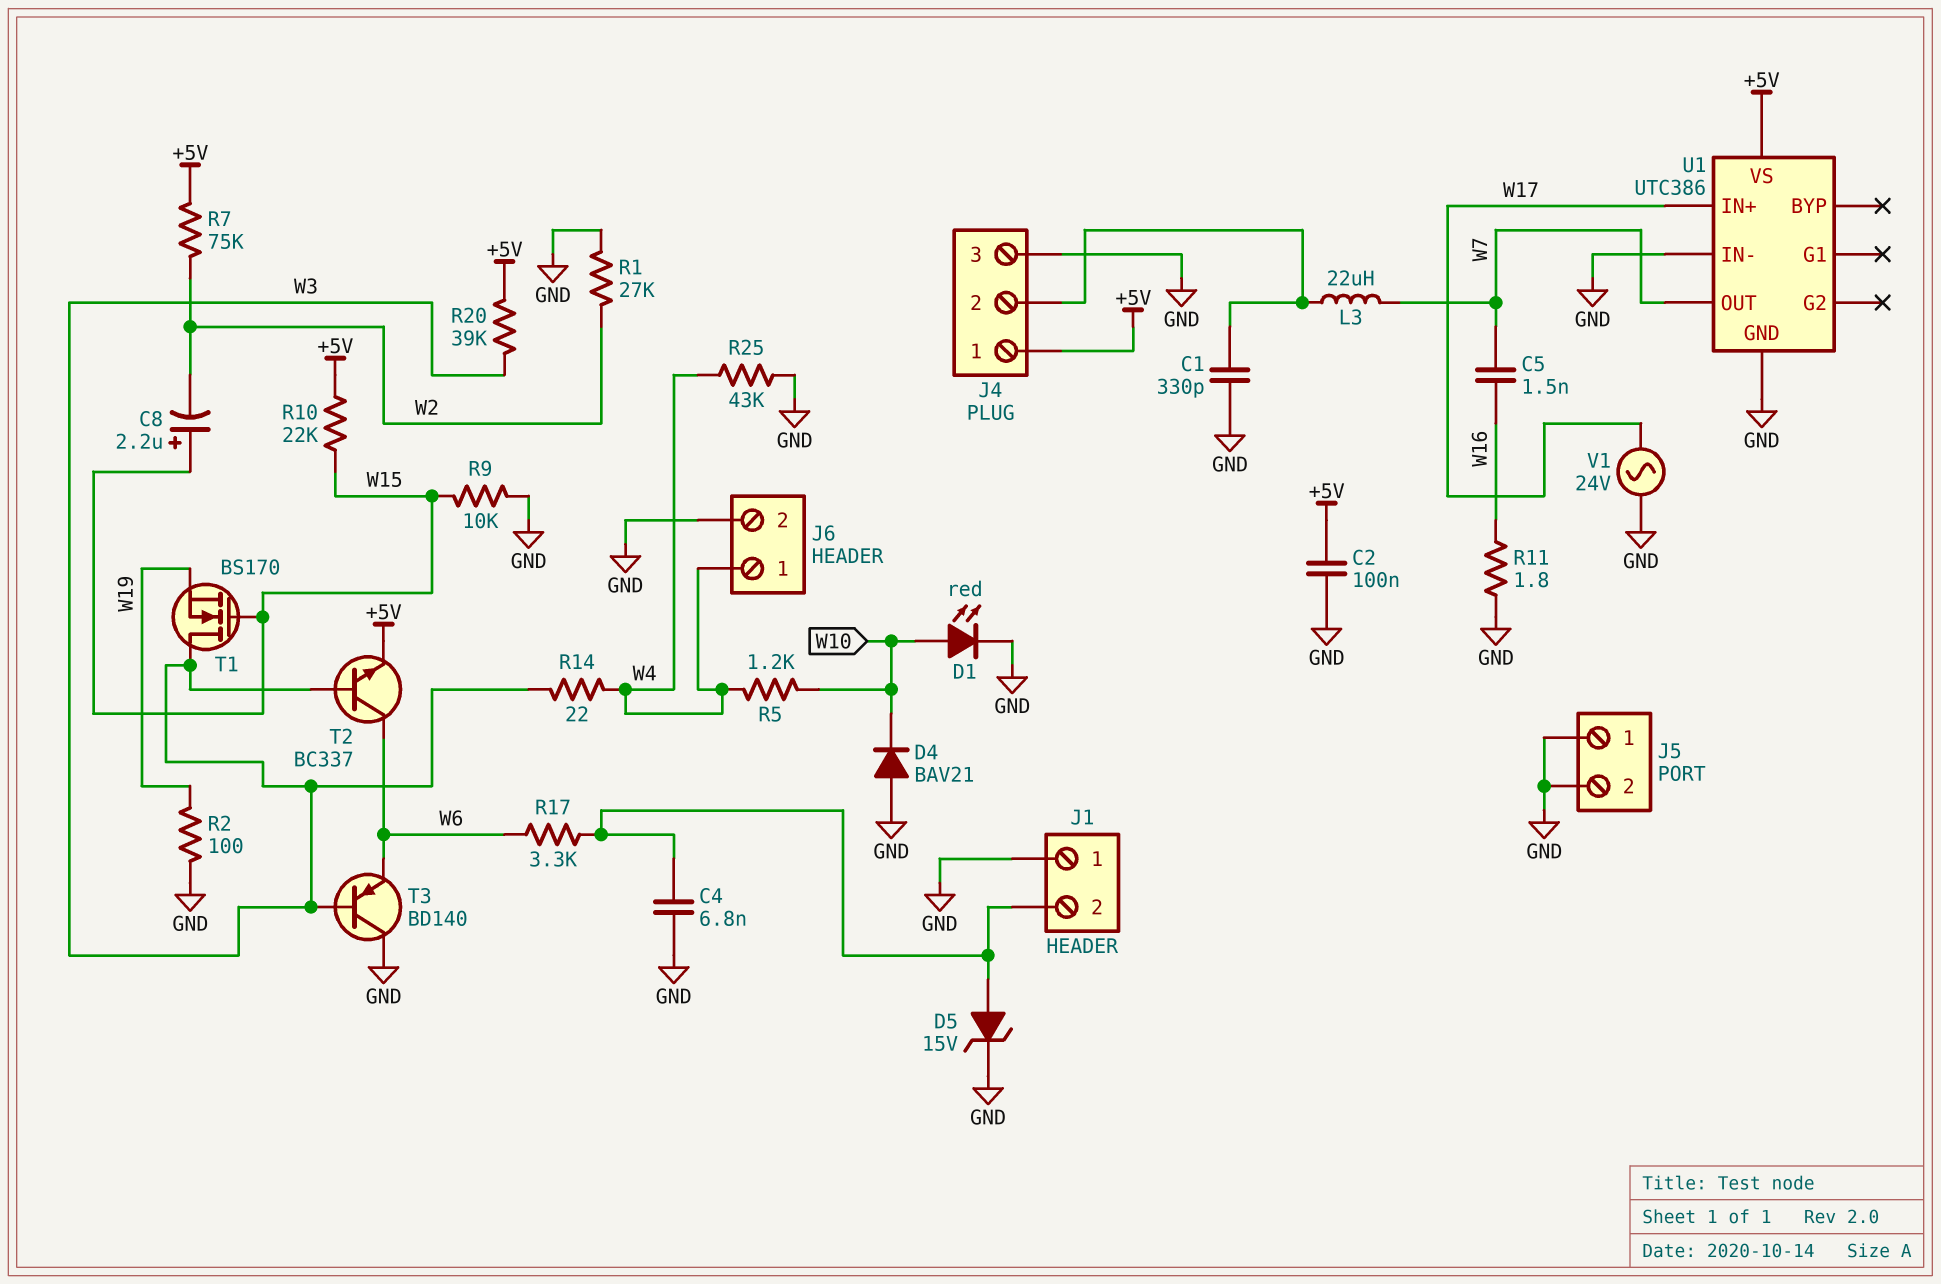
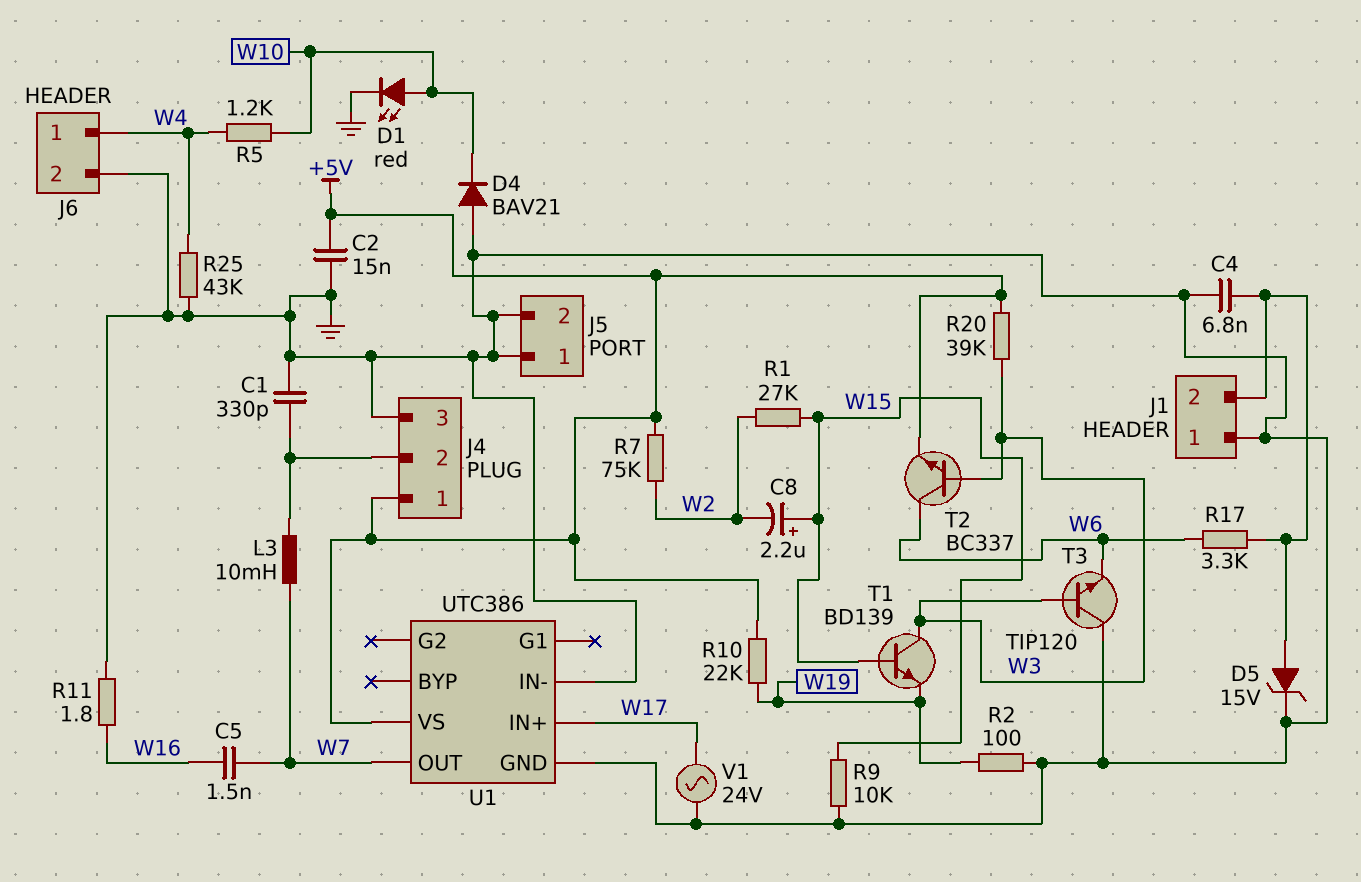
C2: 100nF (+5V, GND) -> 15nF (+5V, GND)
L3: 22uH (J4/2, W7) -> 10mH (J4/2, W7)
R1: 27k (GND, W2) -> 27k (W2, W15)
R10: 22k (+5V, W15) -> 22k (+5V, W19)
R14: 22 (W3, W4) -> none
T1: NMOS BS170 (G W15, D W3, S W19) -> NPN BD139 (B W15, C W3, E W19)
T3: PNP BD140 (B W3, C GND, E W6) -> NPN TIP120 (B W3, C GND, E W6)

